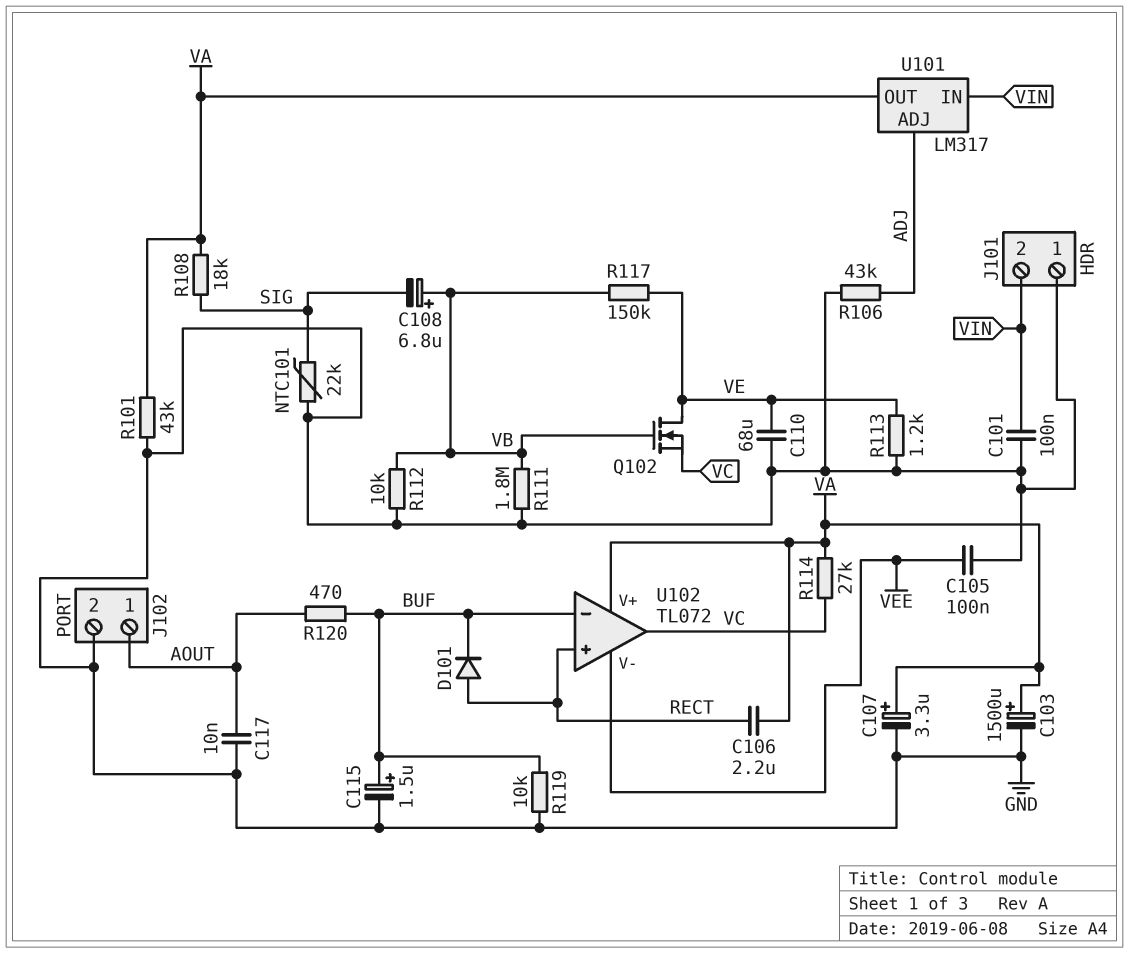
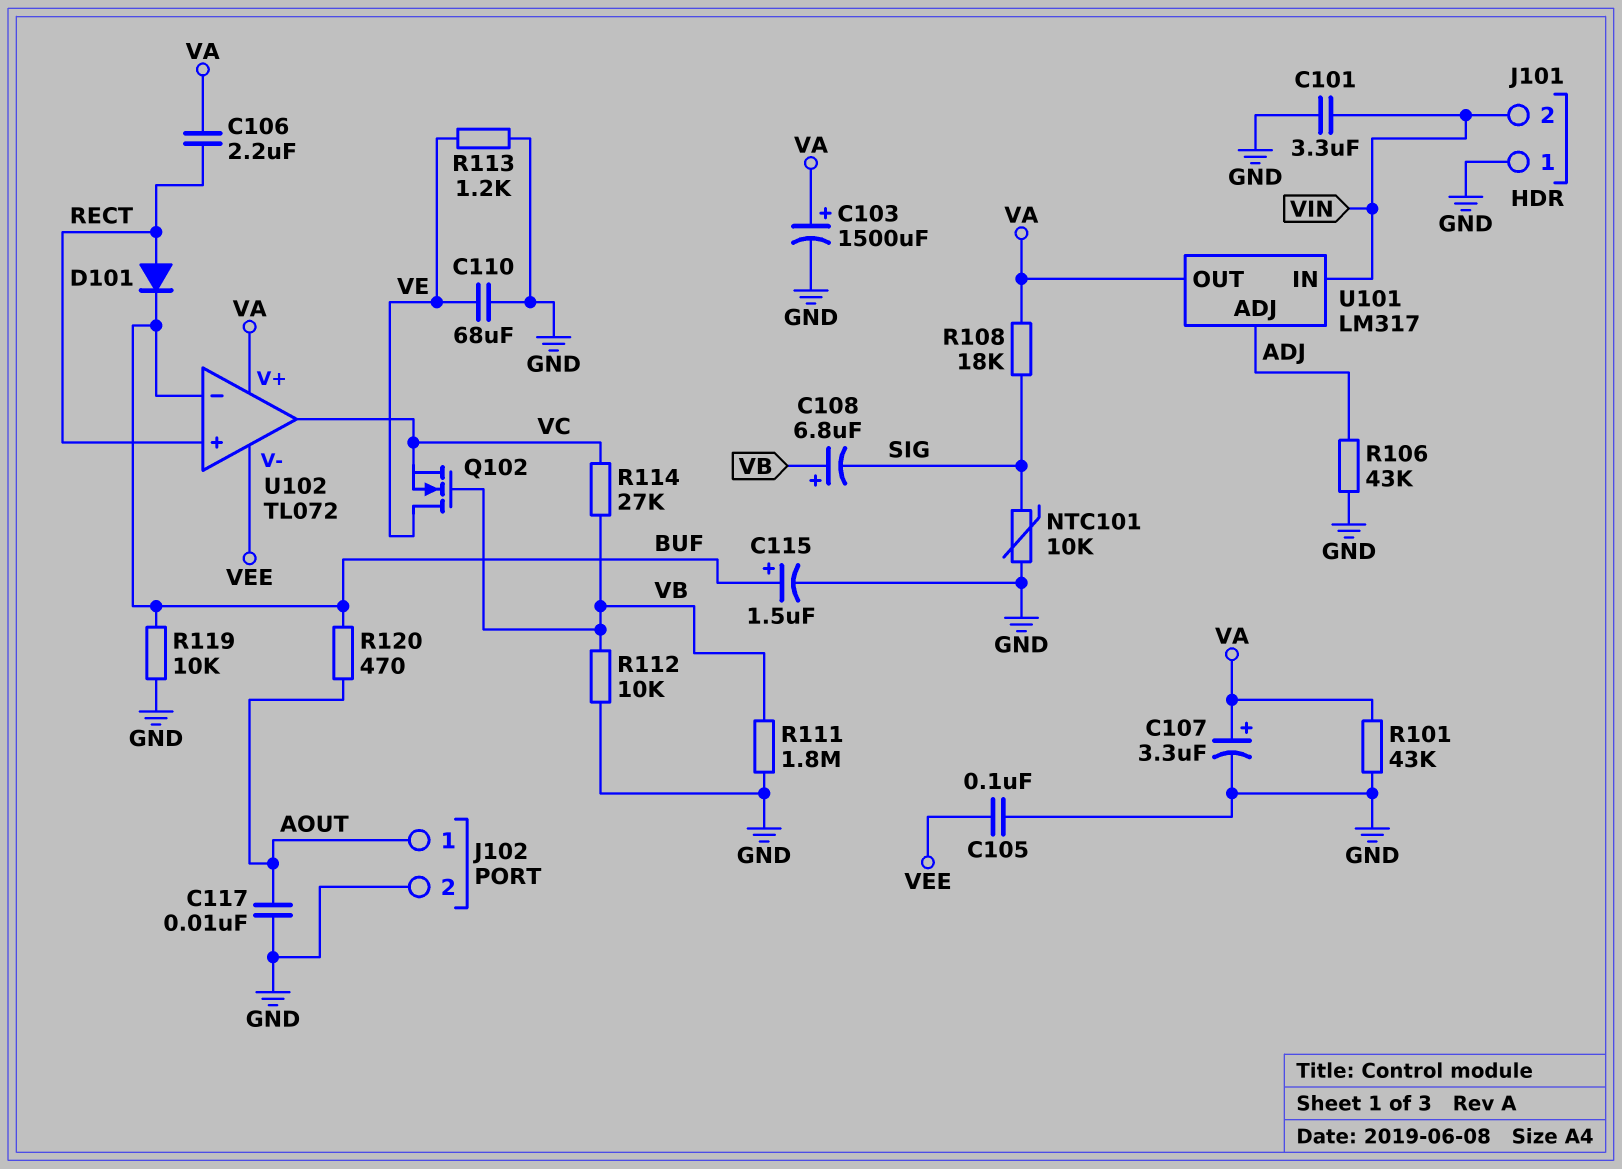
C101: 100nF (GND, VIN) -> 3.3uF (GND, VIN)
NTC101: 22k (GND, SIG) -> 10k (GND, SIG)
R114: 27k (VA, VC) -> 27k (VB, VC)
R117: 150k (VB, VE) -> none

